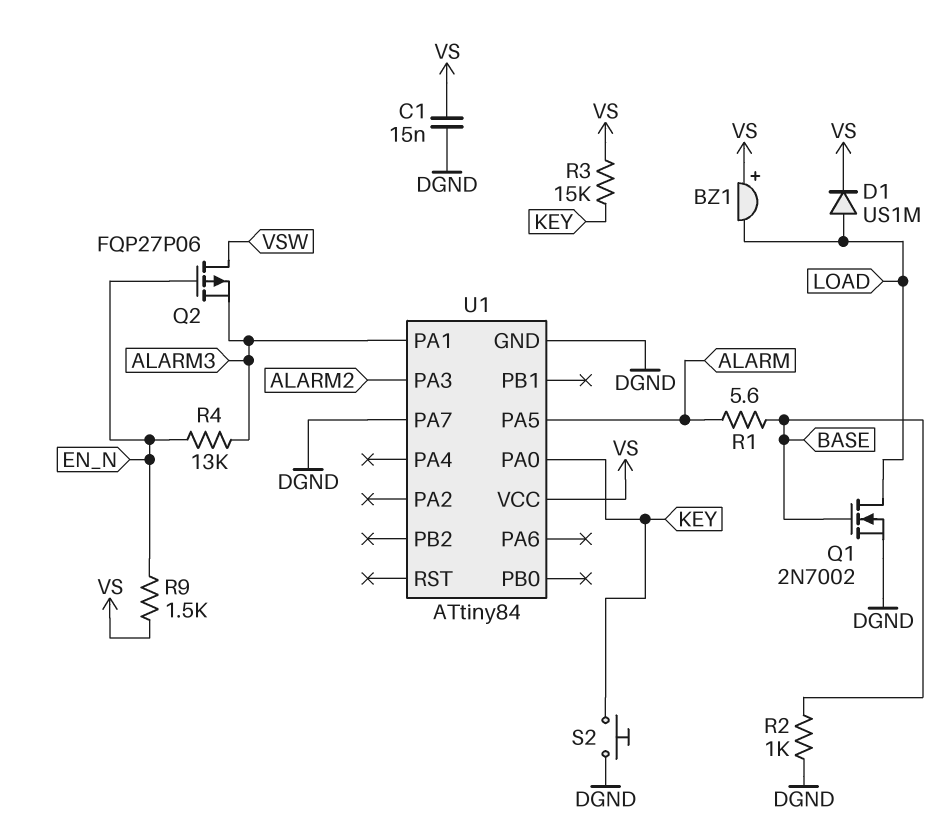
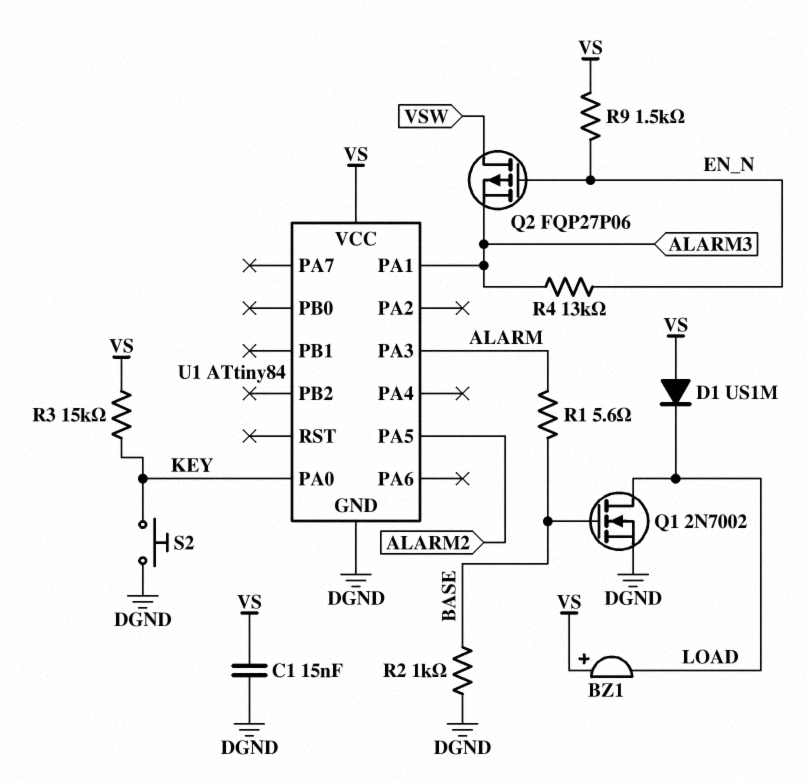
D1: diode US1M (A LOAD, K VS) -> diode US1M (A VS, K LOAD)
U1 pin PA3: ALARM2 -> ALARM
U1 pin PA5: ALARM -> ALARM2
U1 pin PA7: DGND -> none

